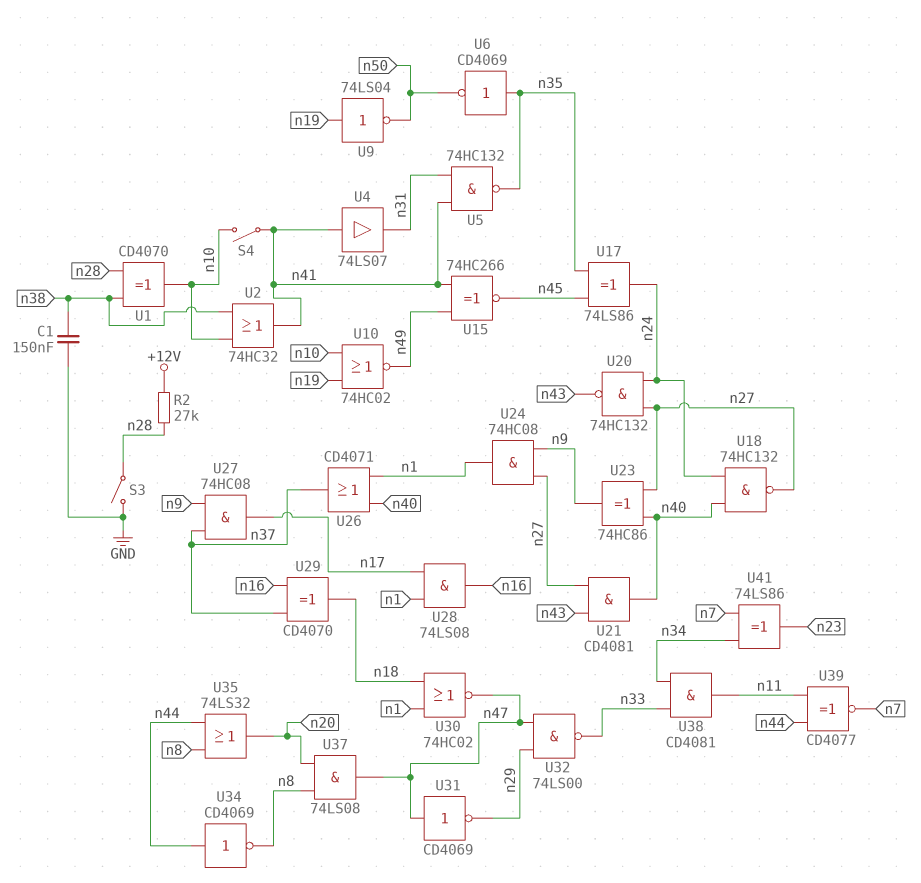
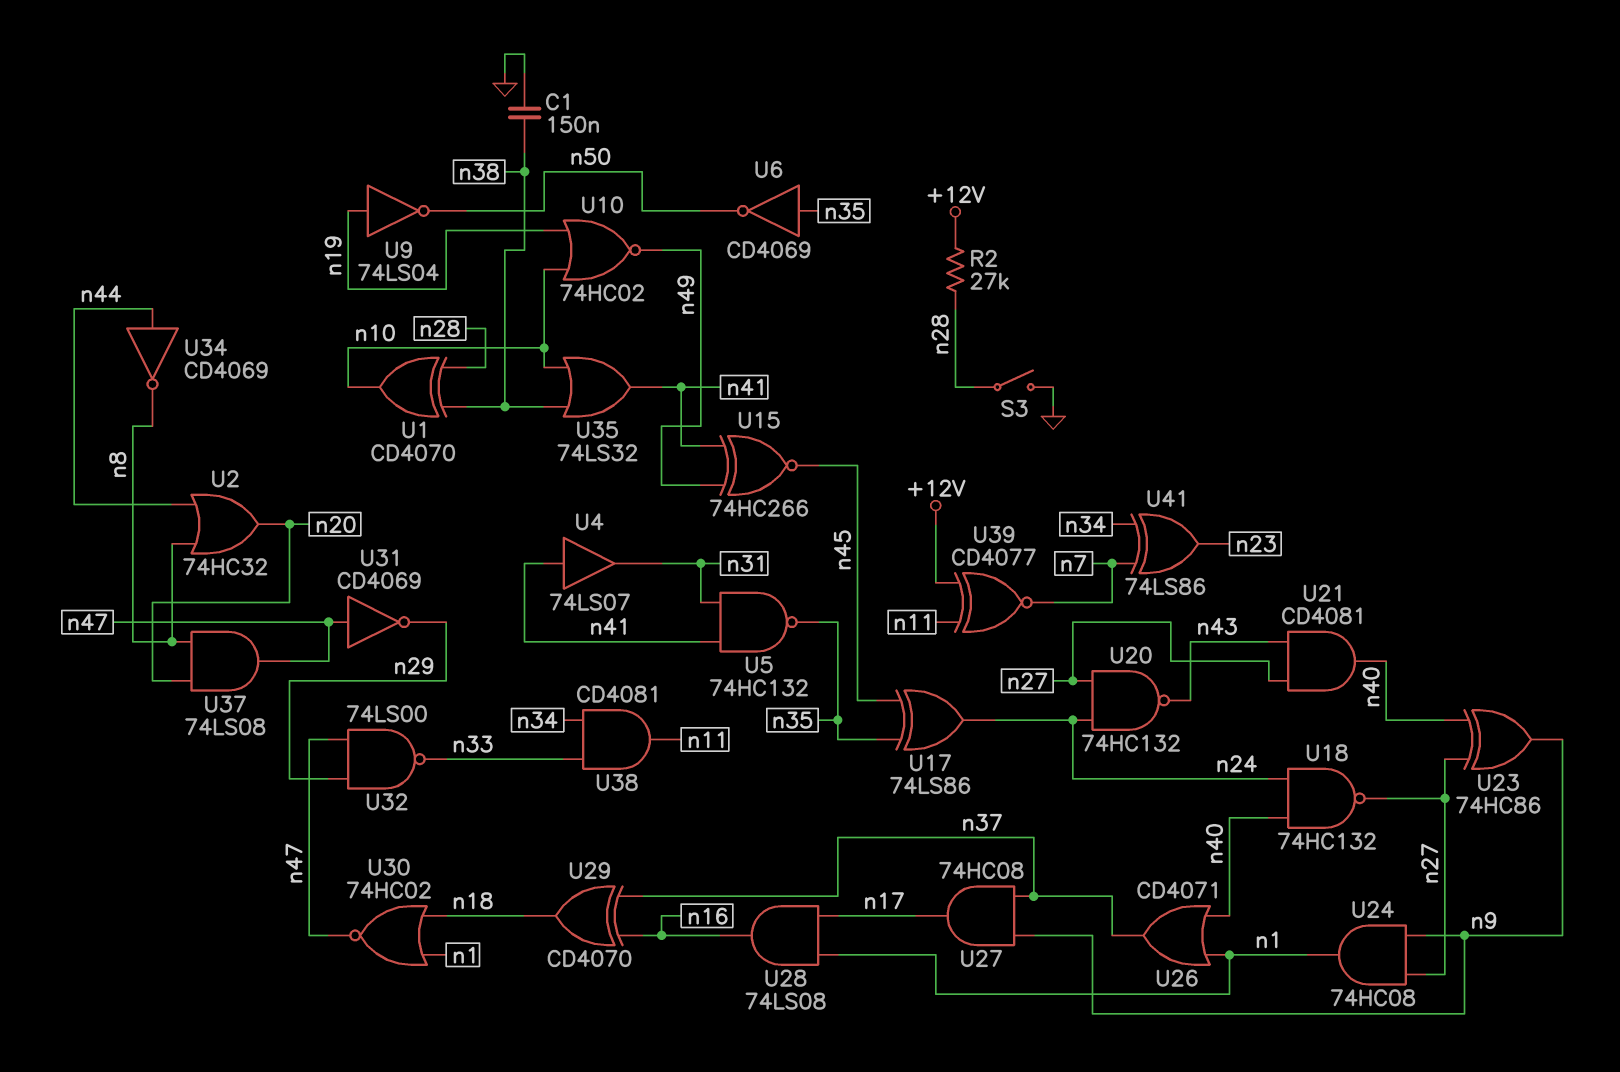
S4: switch (n10, n41) -> none
U2: OR 74HC32 (in n10, in n38, out n41) -> OR 74HC32 (in n8, in n44, out n20)
U35: OR 74LS32 (in n8, in n44, out n20) -> OR 74LS32 (in n10, in n38, out n41)
U39: XNOR CD4077 (in n11, in n44, out n7) -> XNOR CD4077 (in +12V, in n11, out n7)

